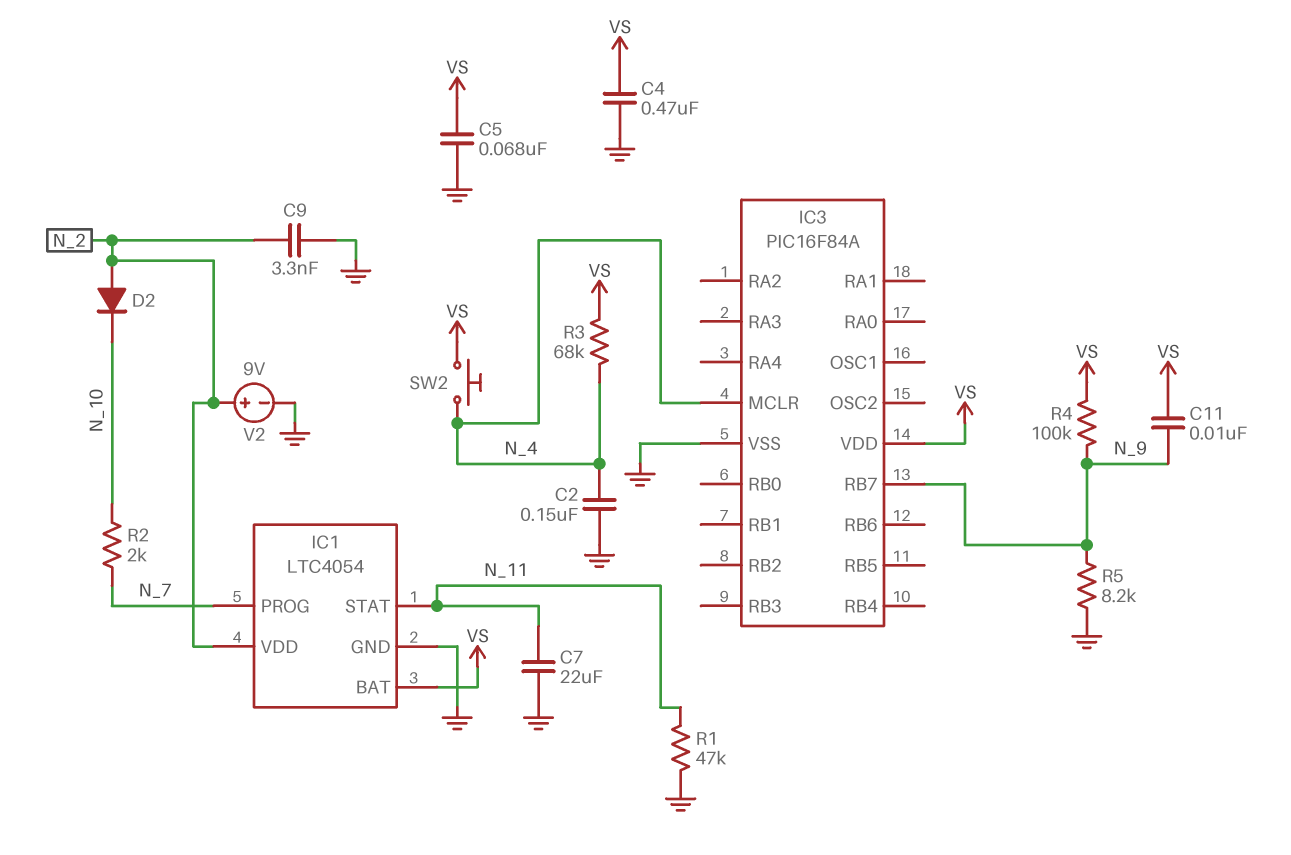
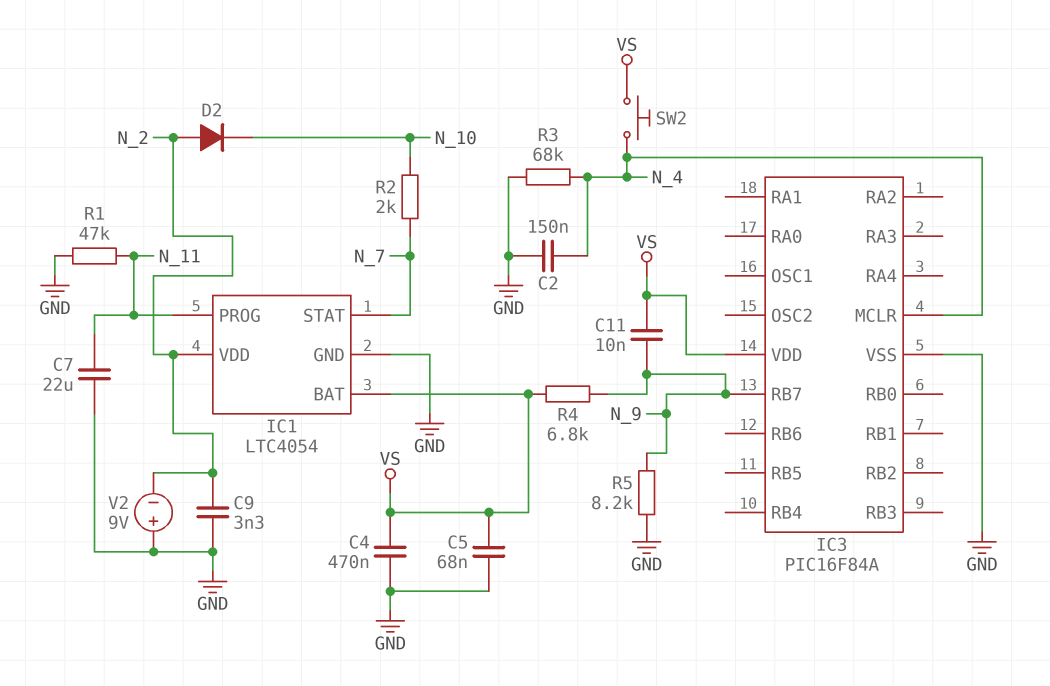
IC1 pin PROG: N_7 -> N_11
IC1 pin STAT: N_11 -> N_7
R3: 68k (N_4, VS) -> 68k (GND, N_4)
R4: 100k (N_9, VS) -> 6.8k (N_9, VS)
V2: 9V (plus N_2, minus GND) -> 9V (plus GND, minus N_2)

